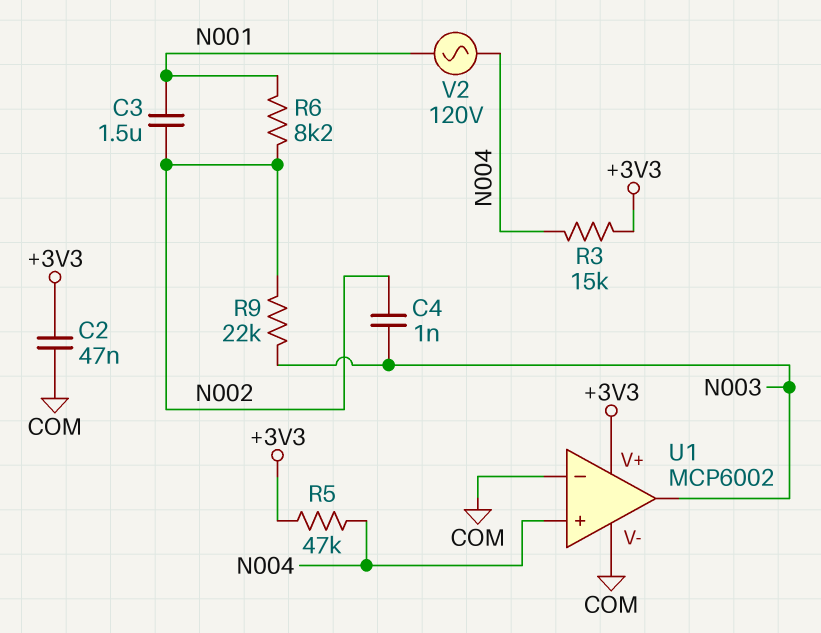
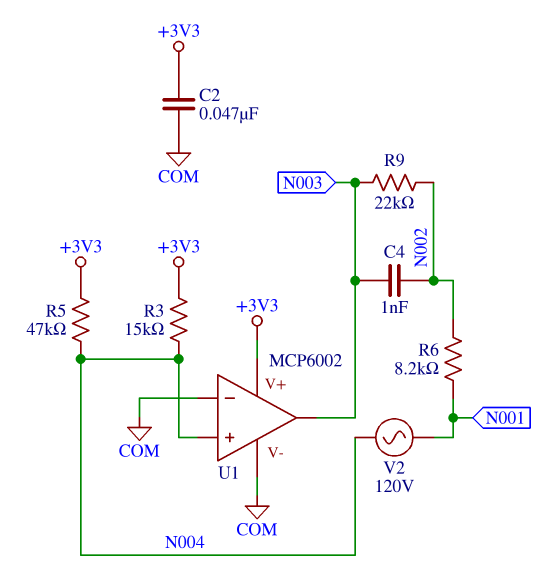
C3: 1.5uF (N001, N002) -> none

